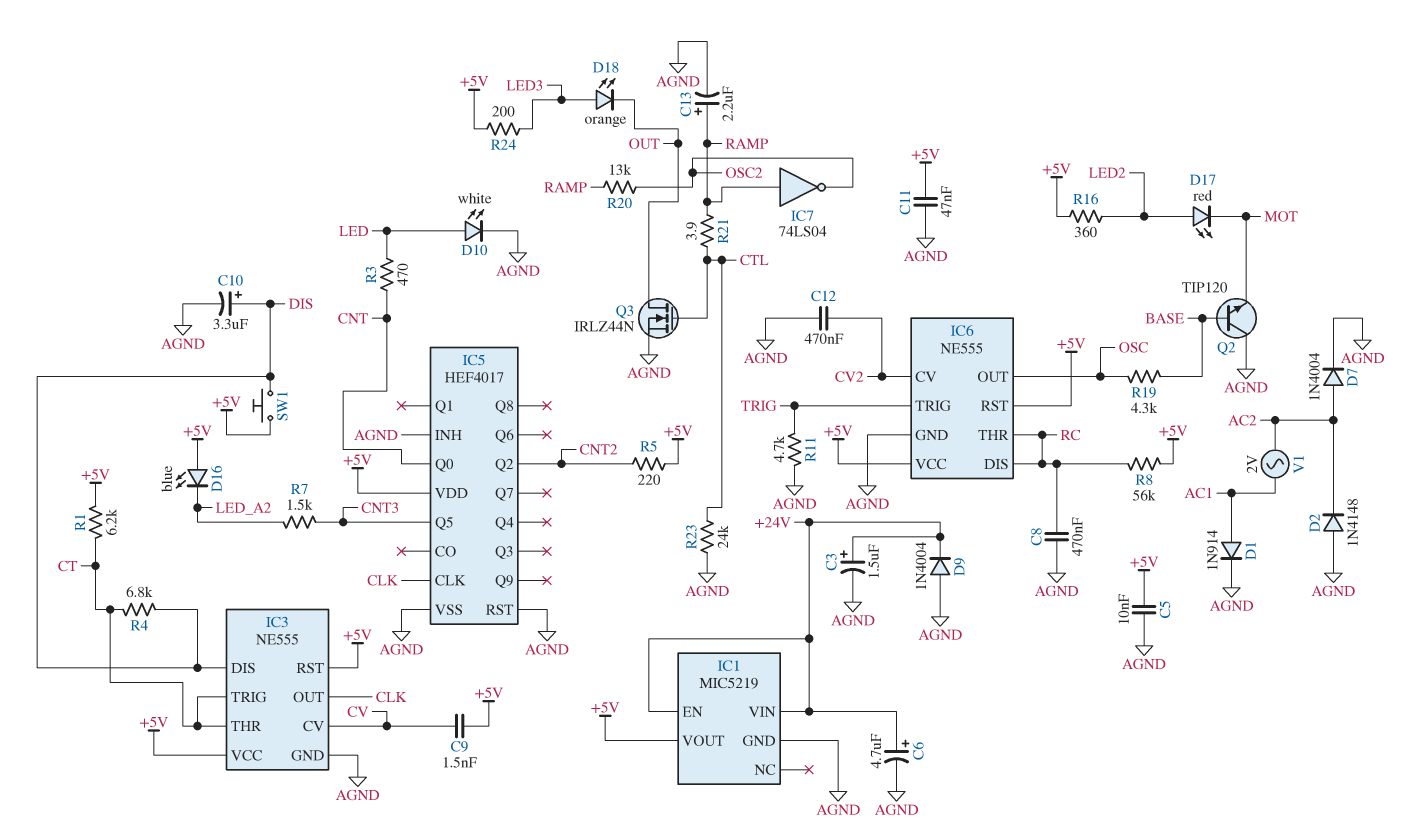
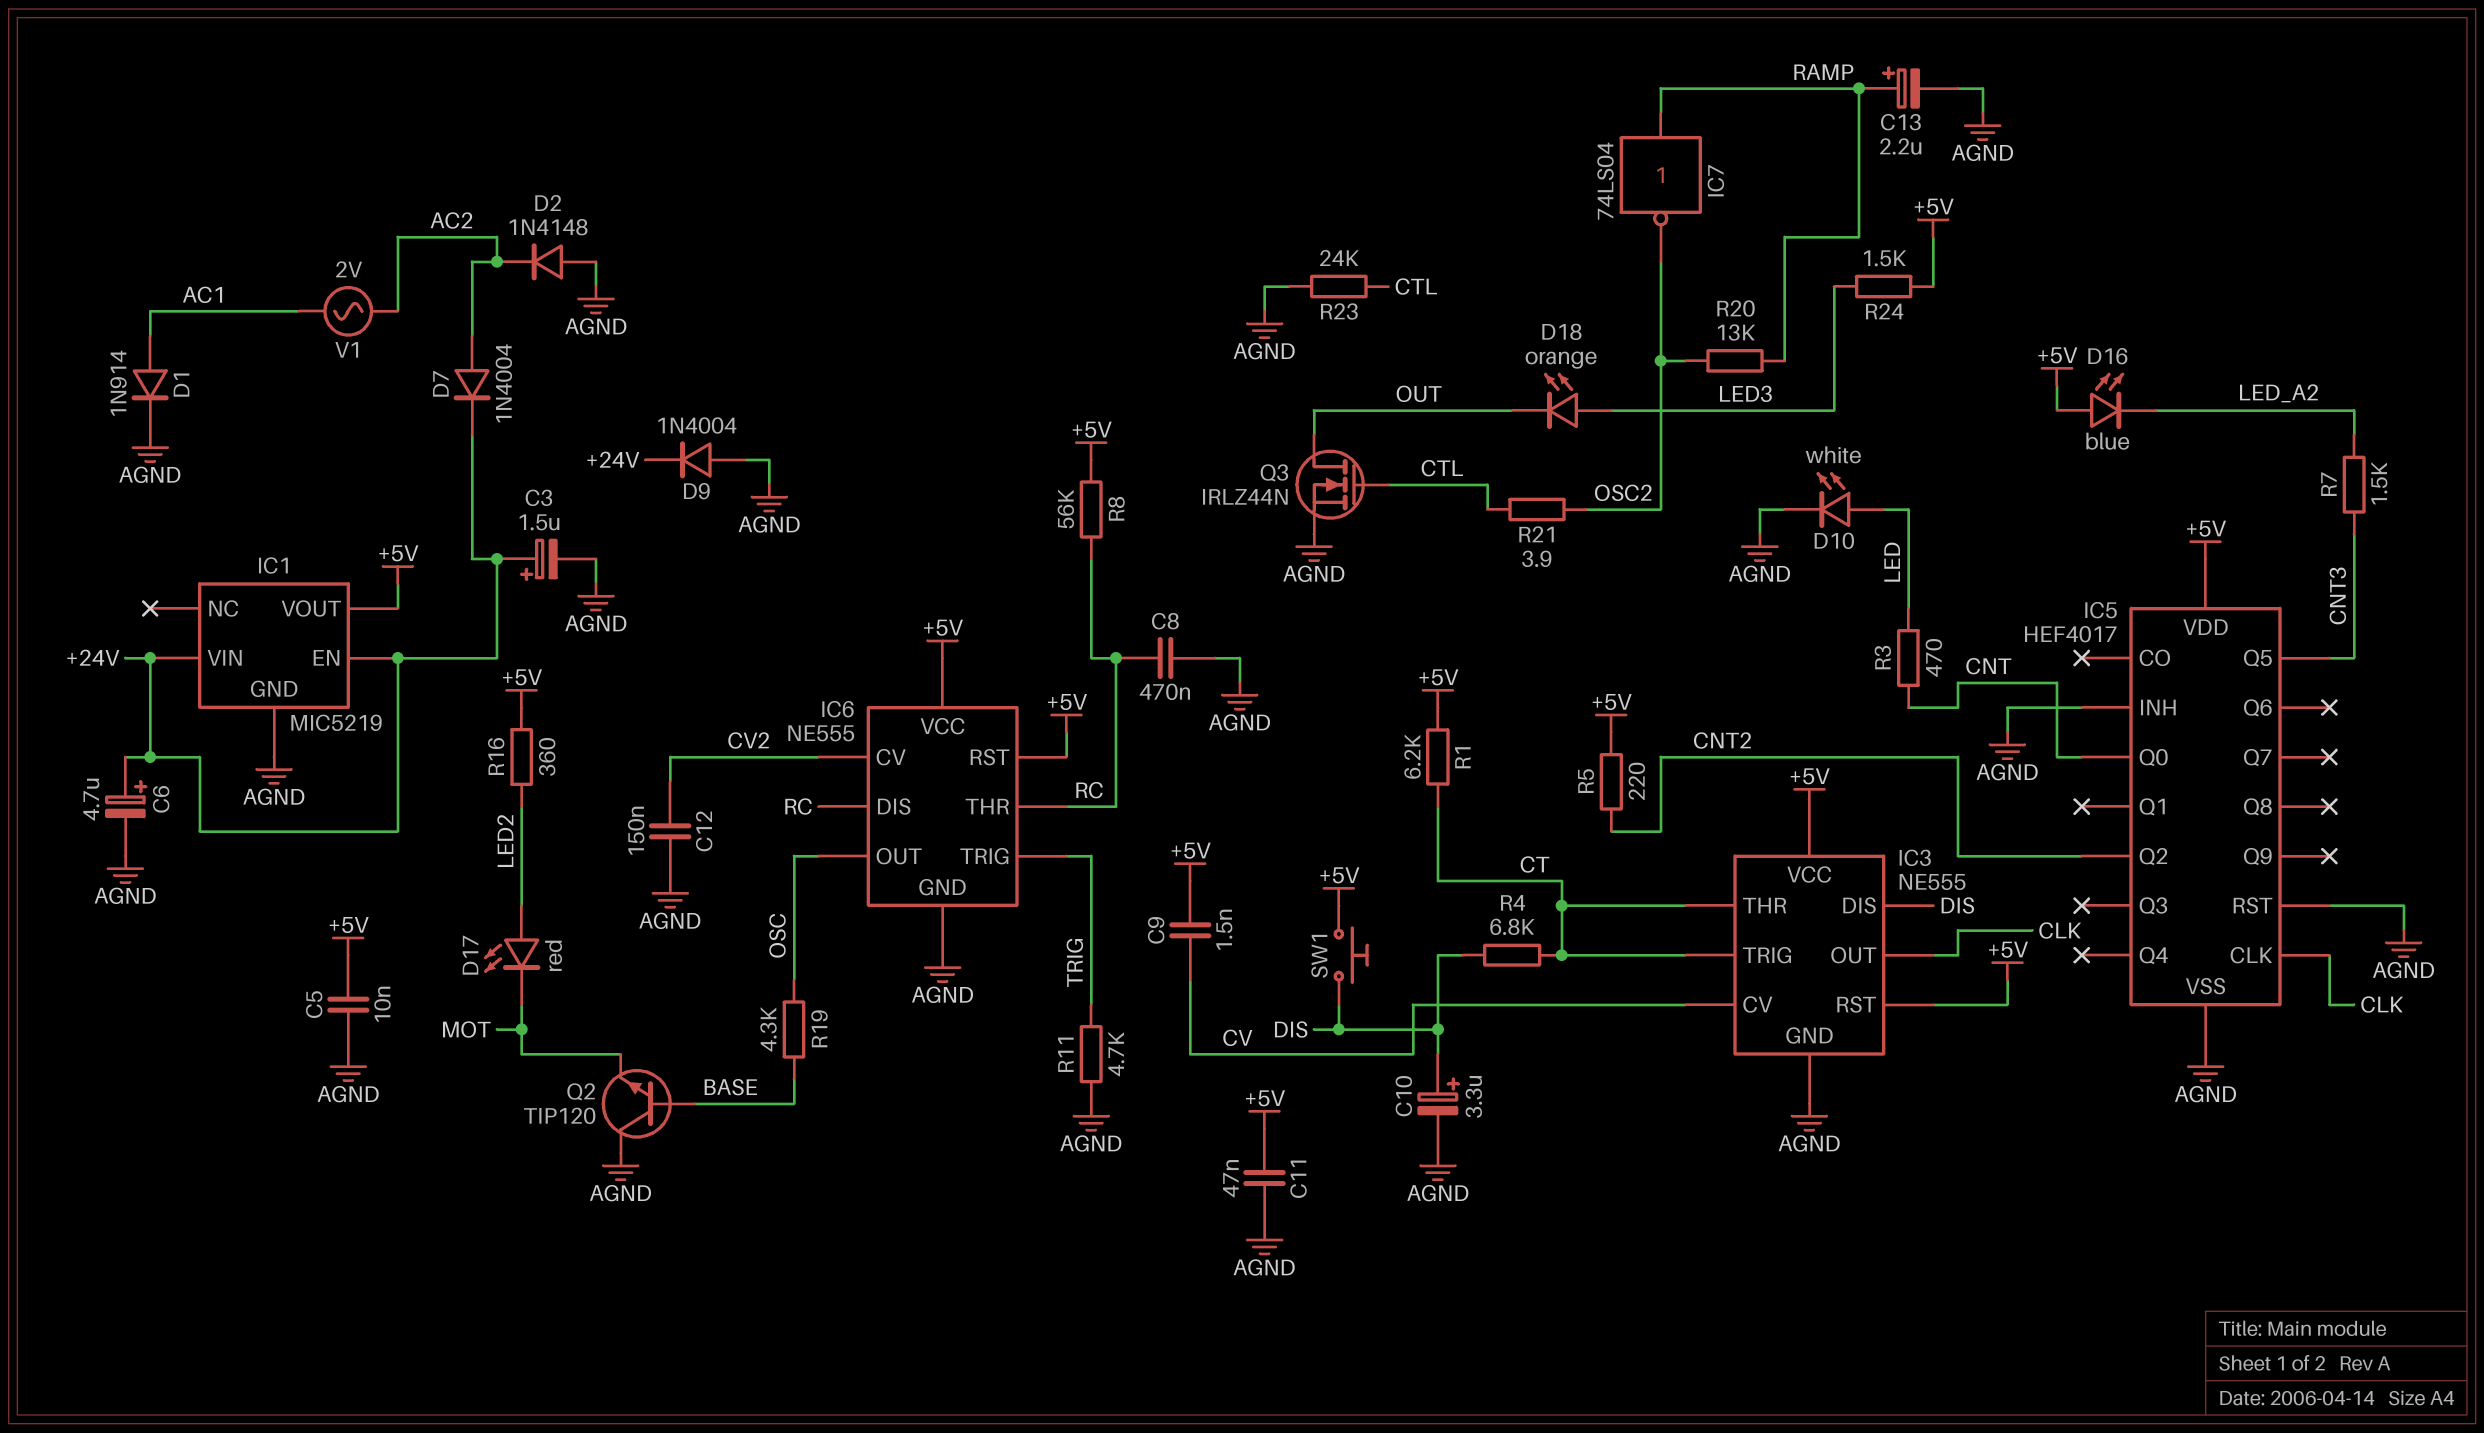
C12: 470nF (AGND, CV2) -> 150nF (AGND, CV2)
D7: diode 1N4004 (A AC2, K AGND) -> diode 1N4004 (A AC2, K +24V)
R21: 3.9 (CTL, RAMP) -> 3.9 (CTL, OSC2)
R24: 200 (+5V, LED3) -> 1.5k (+5V, LED3)

